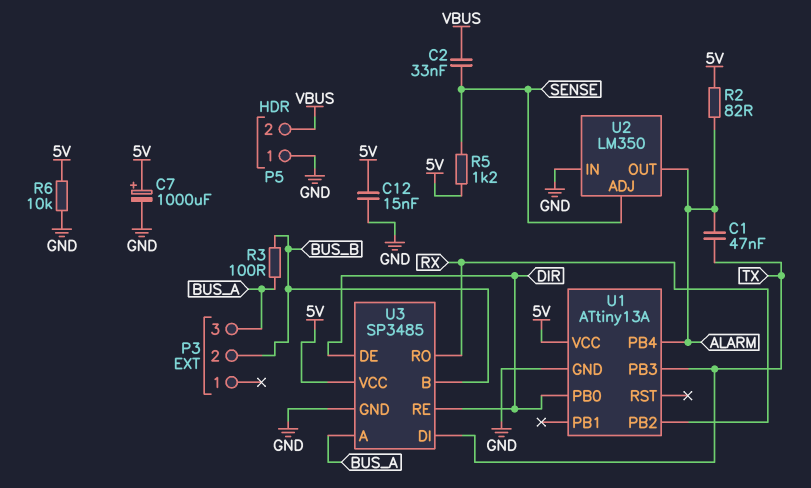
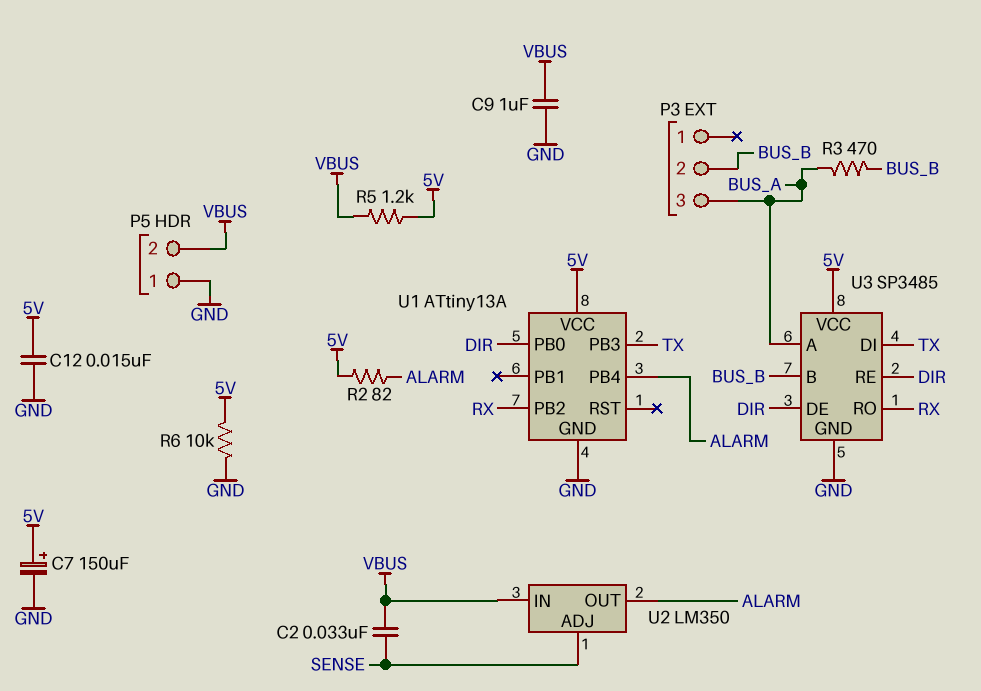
C1: 47nF (ALARM, TX) -> none
C7: 1000uF (plus 5V, minus GND) -> 150uF (plus 5V, minus GND)
C9: none -> 1uF (GND, VBUS)
R3: 100 (BUS_A, BUS_B) -> 470 (BUS_A, BUS_B)
R5: 1.2k (5V, SENSE) -> 1.2k (5V, VBUS)
U2 pin IN: GND -> VBUS

